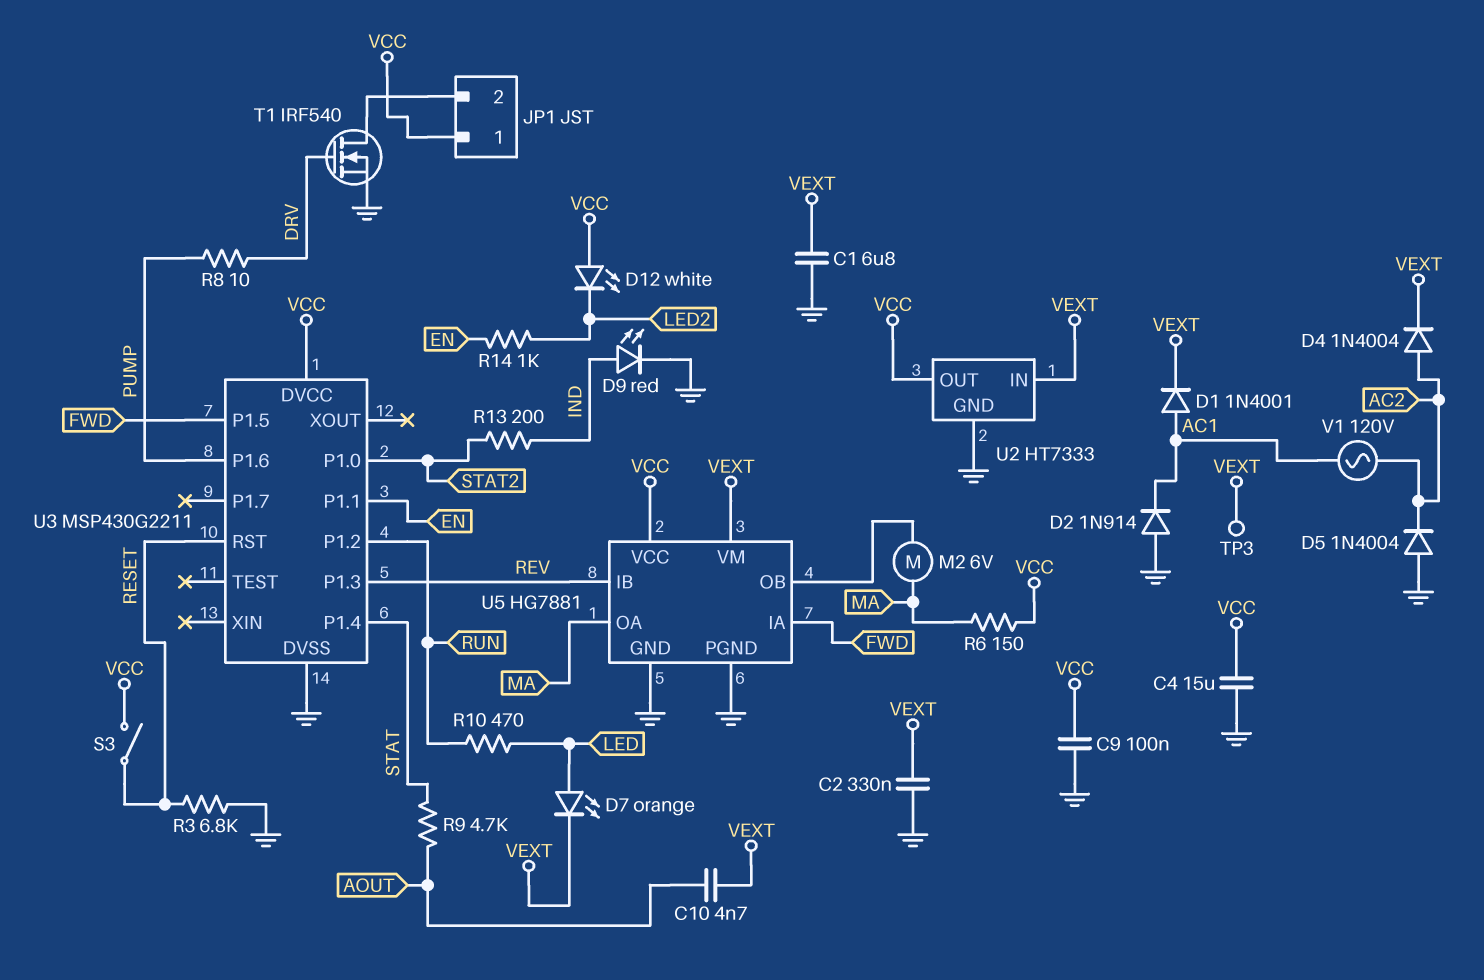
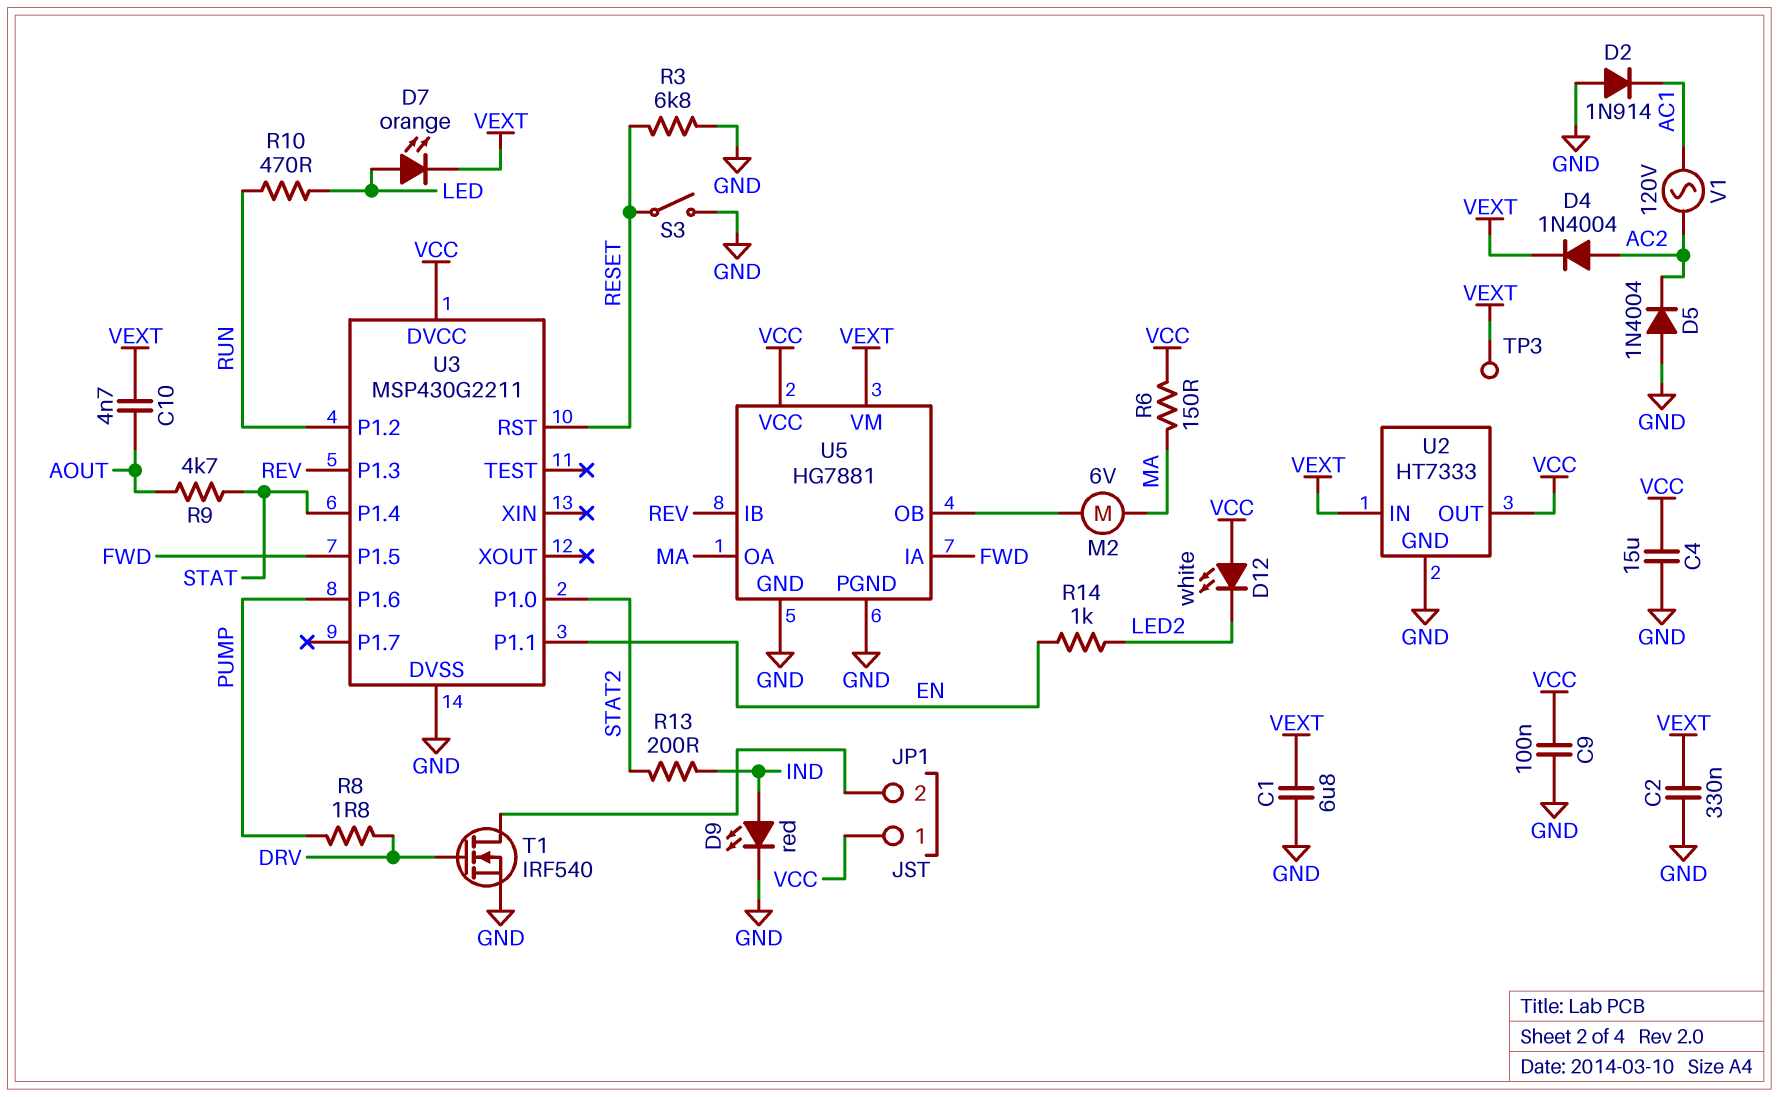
D1: diode 1N4001 (A AC1, K VEXT) -> none
R8: 10 (DRV, PUMP) -> 1.8 (DRV, PUMP)
S3: switch (RESET, VCC) -> switch (GND, RESET)

